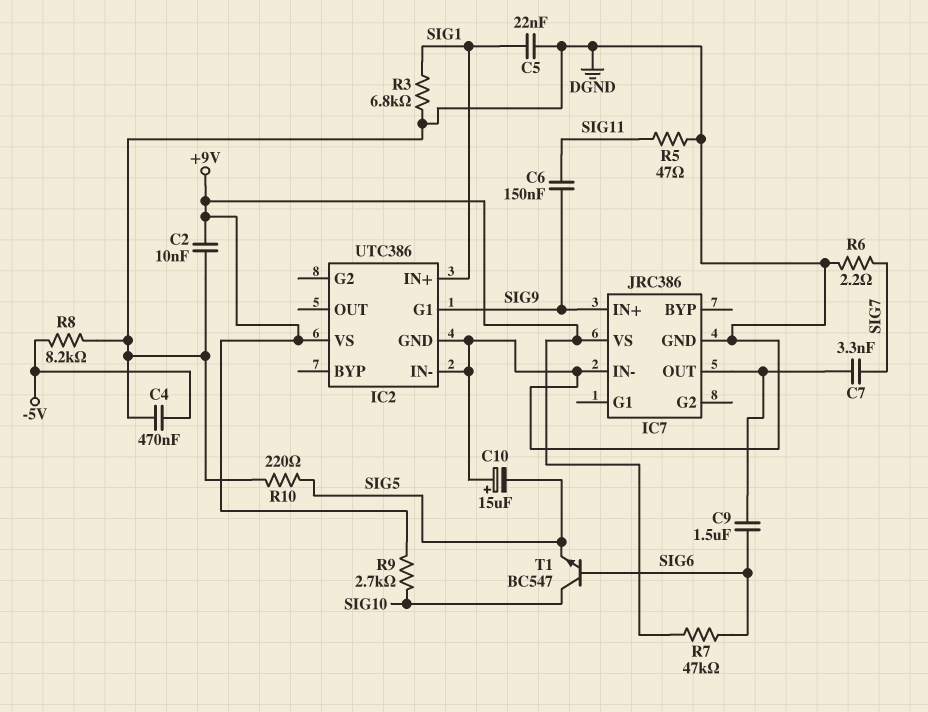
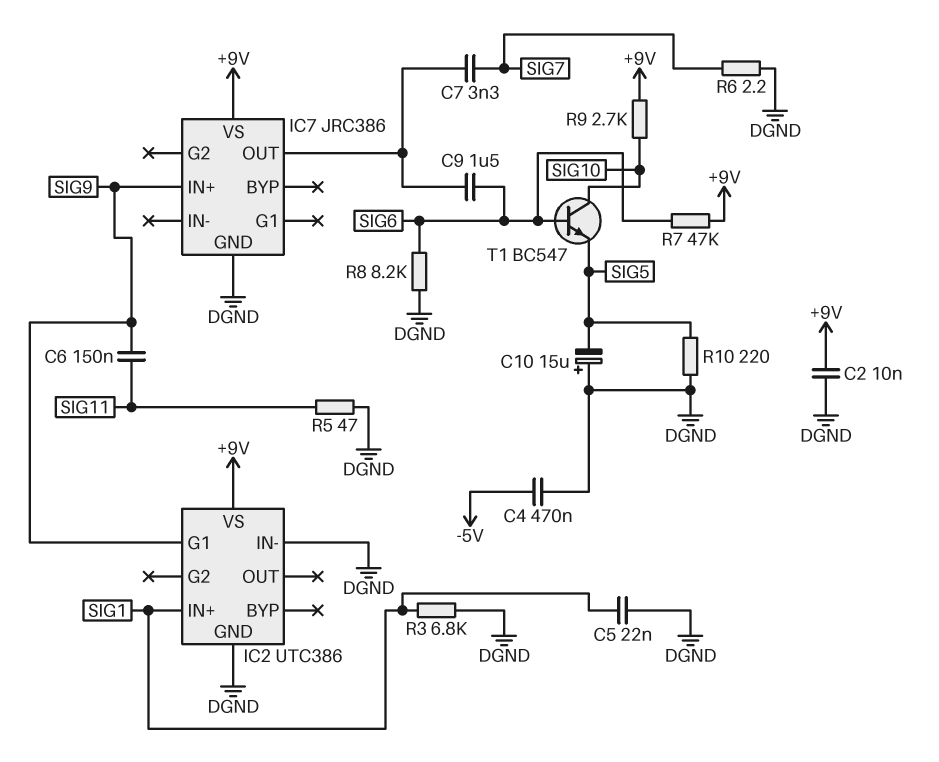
IC7 pin IN-: DGND -> none
R8: 8.2k (-5V, DGND) -> 8.2k (DGND, SIG6)

